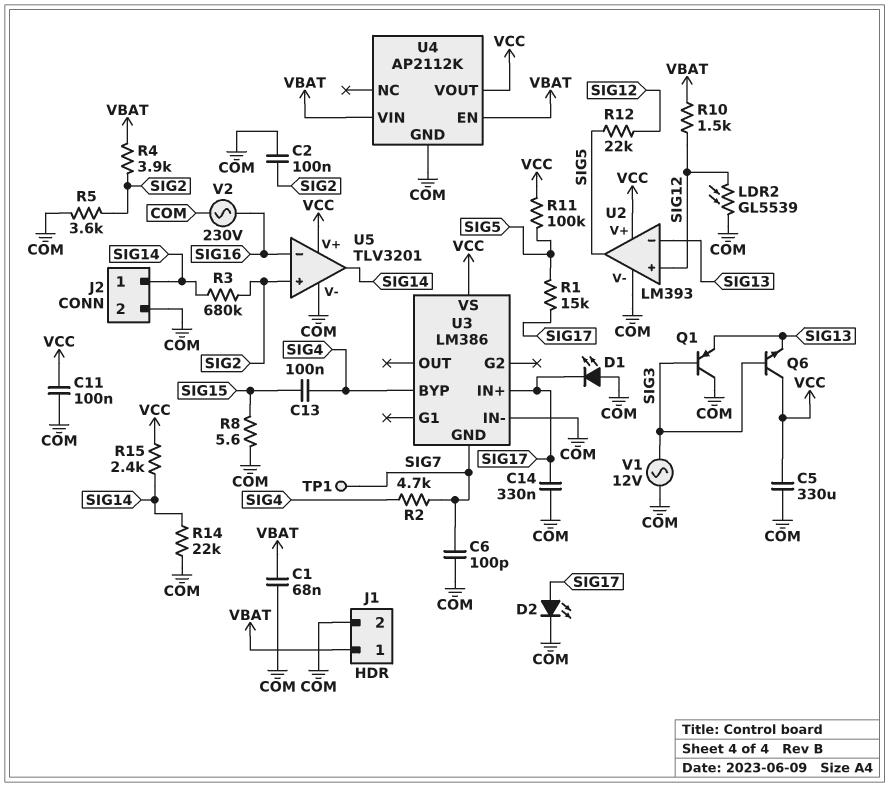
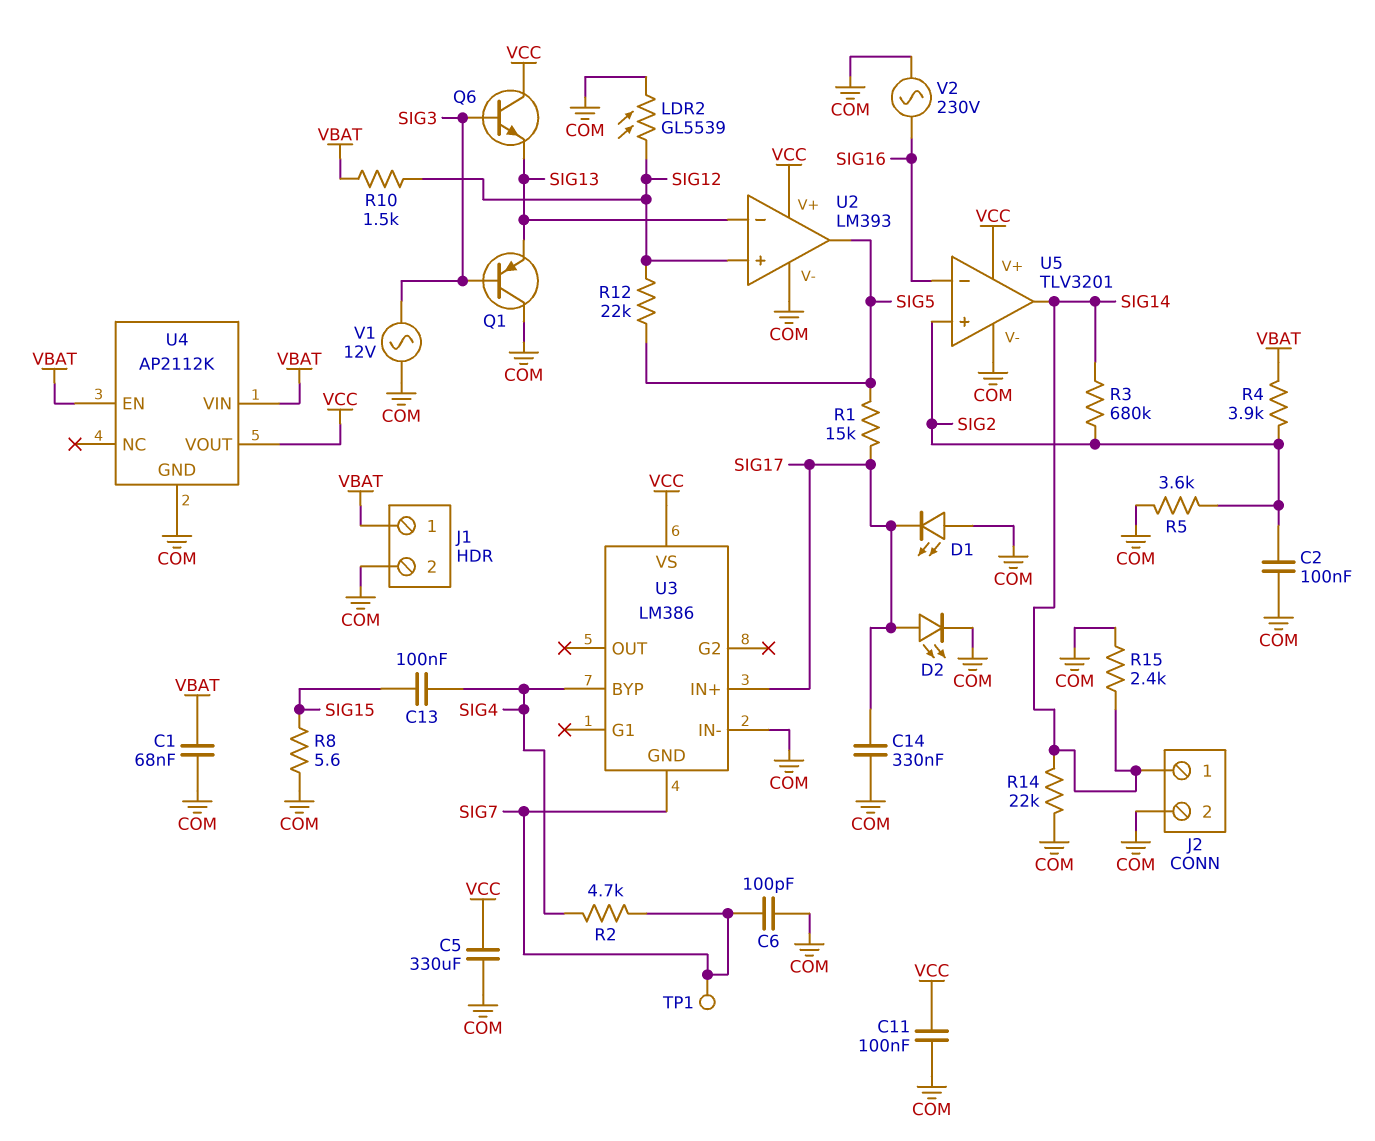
R11: 100k (SIG5, VCC) -> none
R15: 2.4k (SIG14, VCC) -> 2.4k (COM, SIG14)

